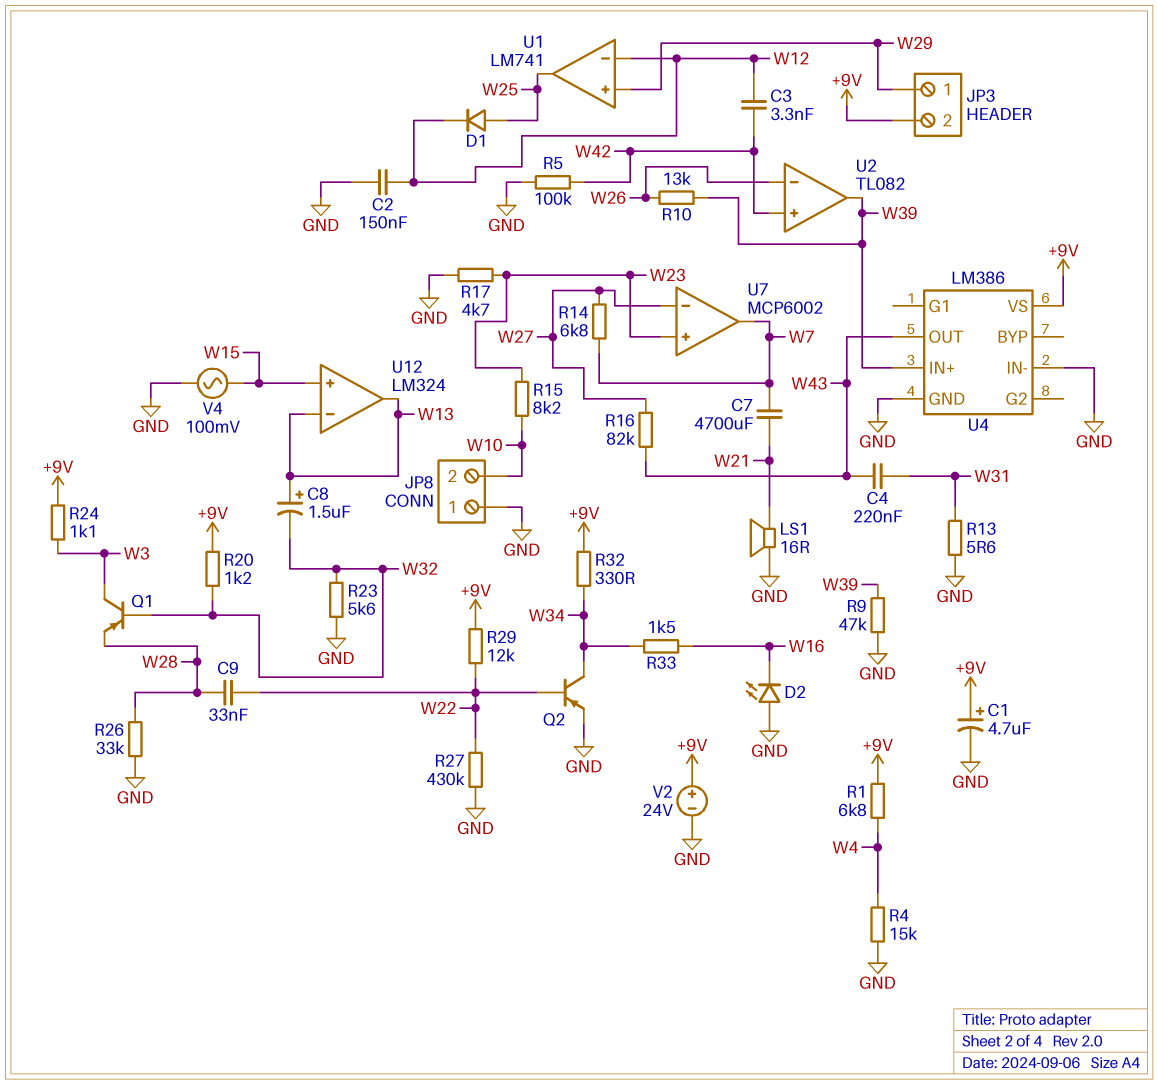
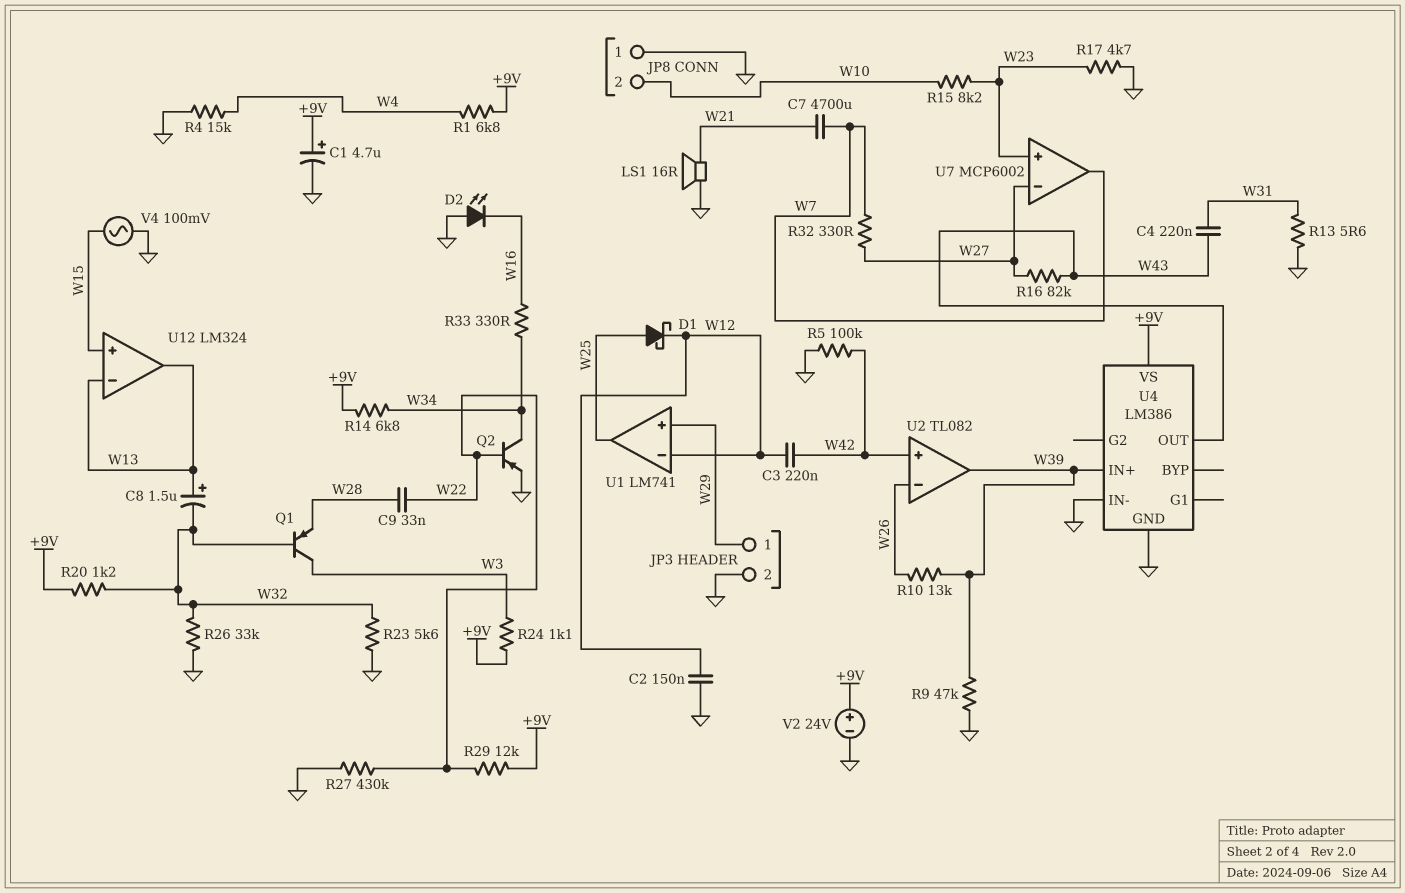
C3: 3.3nF (W12, W42) -> 220nF (W12, W42)
D1: diode (A W25, K W12) -> schottky (A W25, K W12)
JP3 pin 2: +9V -> GND
R14: 6.8k (W7, W27) -> 6.8k (+9V, W34)
R26: 33k (GND, W28) -> 33k (GND, W32)
R32: 330 (+9V, W34) -> 330 (W7, W27)
R33: 1.5k (W16, W34) -> 330 (W16, W34)

